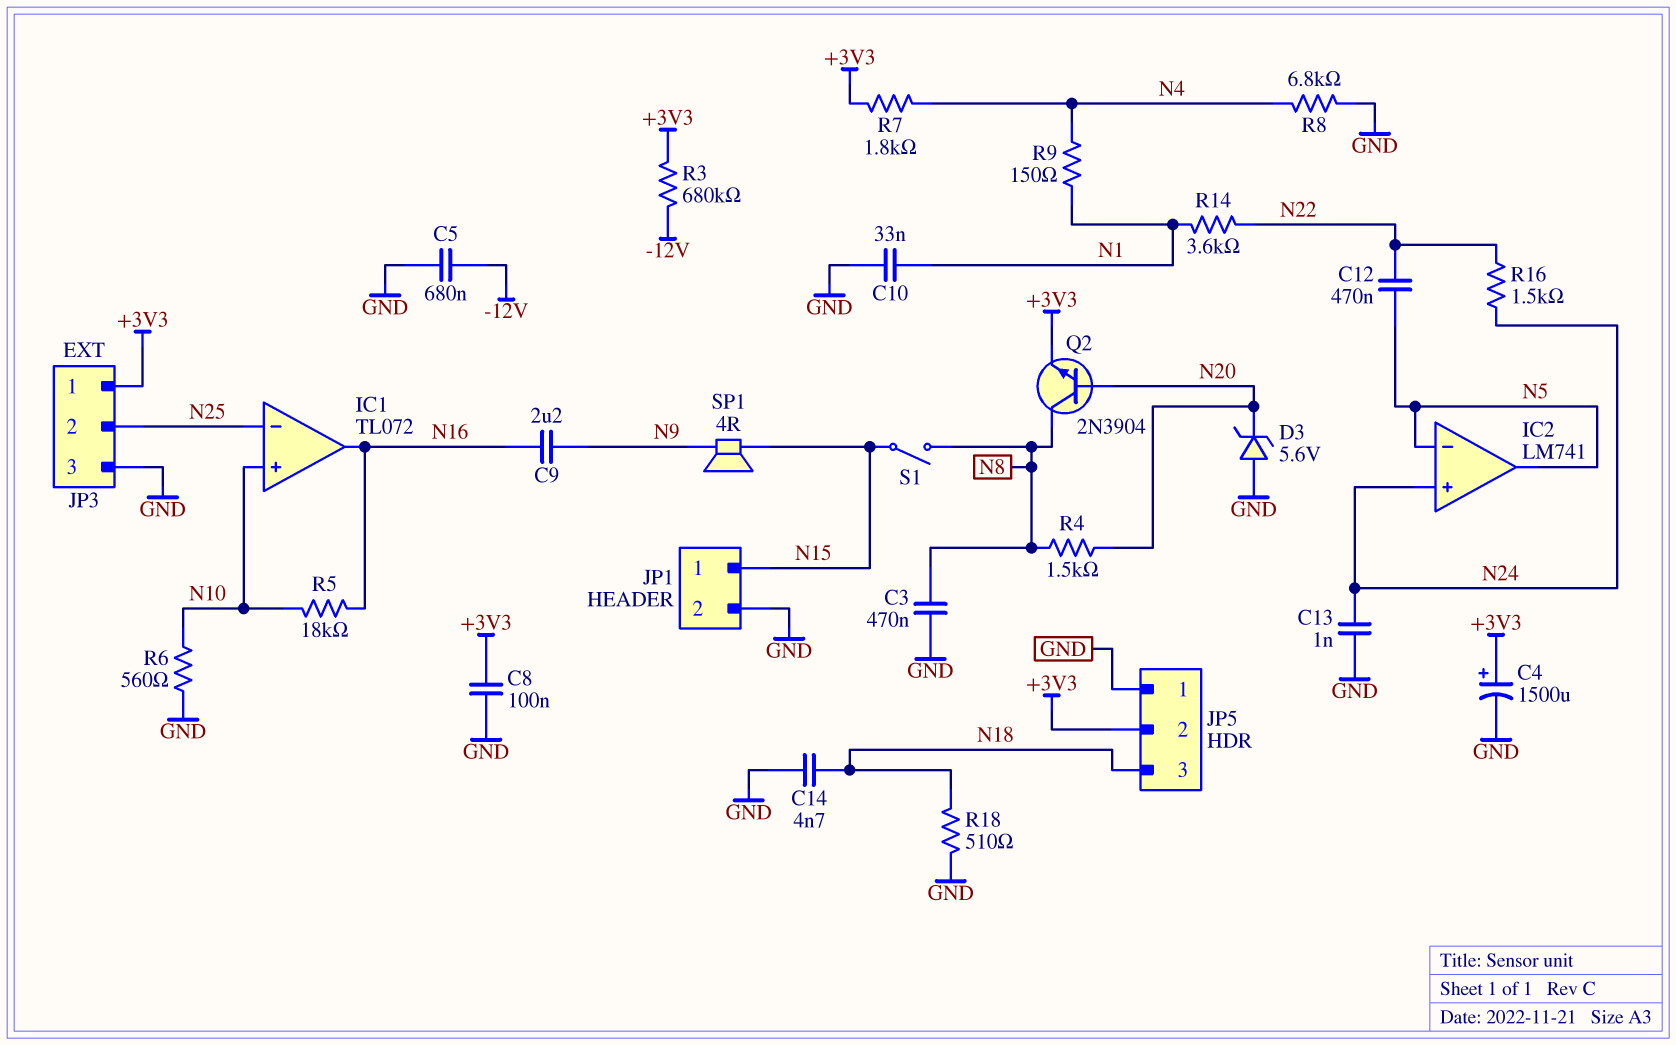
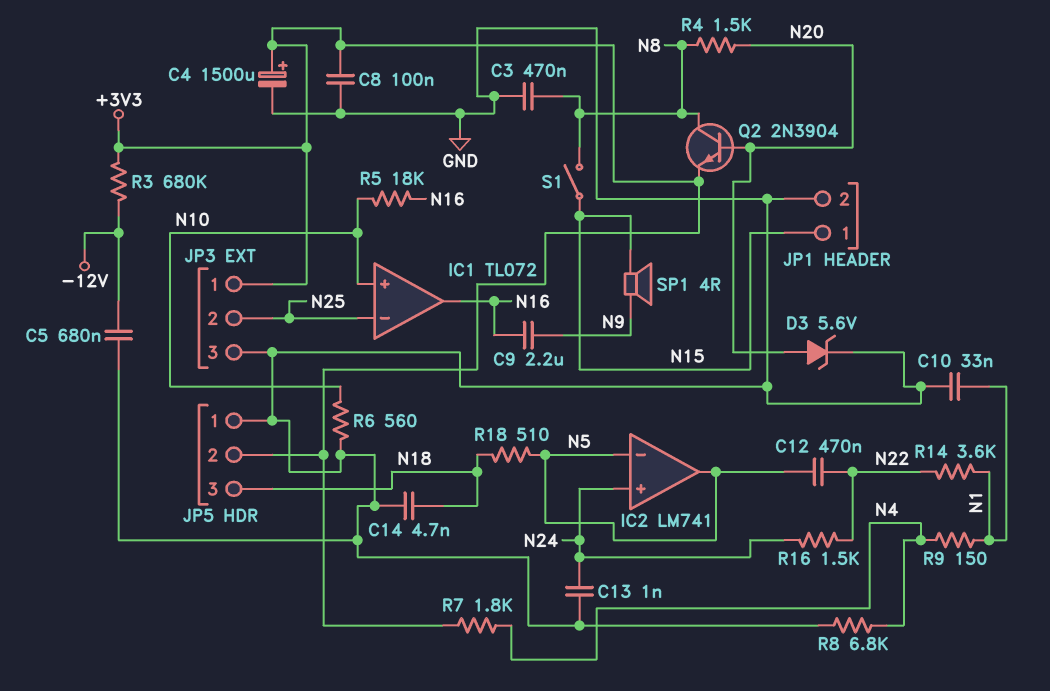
D3: zener 5.6V (A GND, K N20) -> zener 5.6V (A N20, K GND)
R18: 510 (GND, N18) -> 510 (N5, N18)

